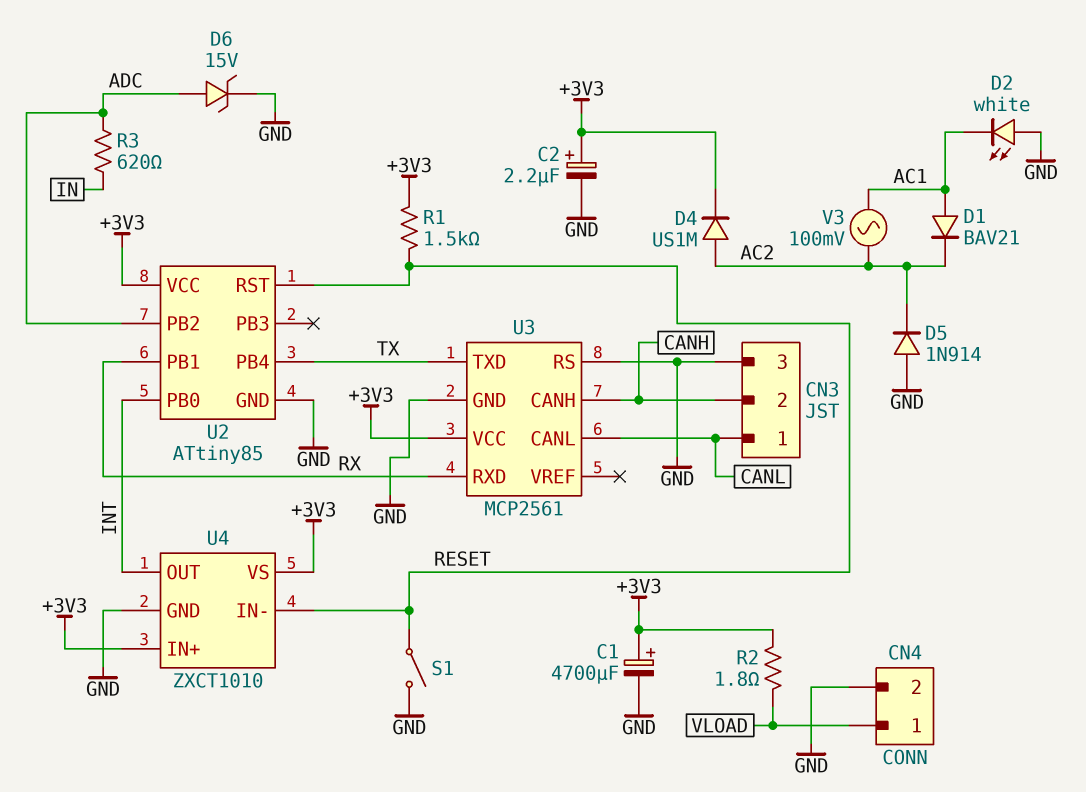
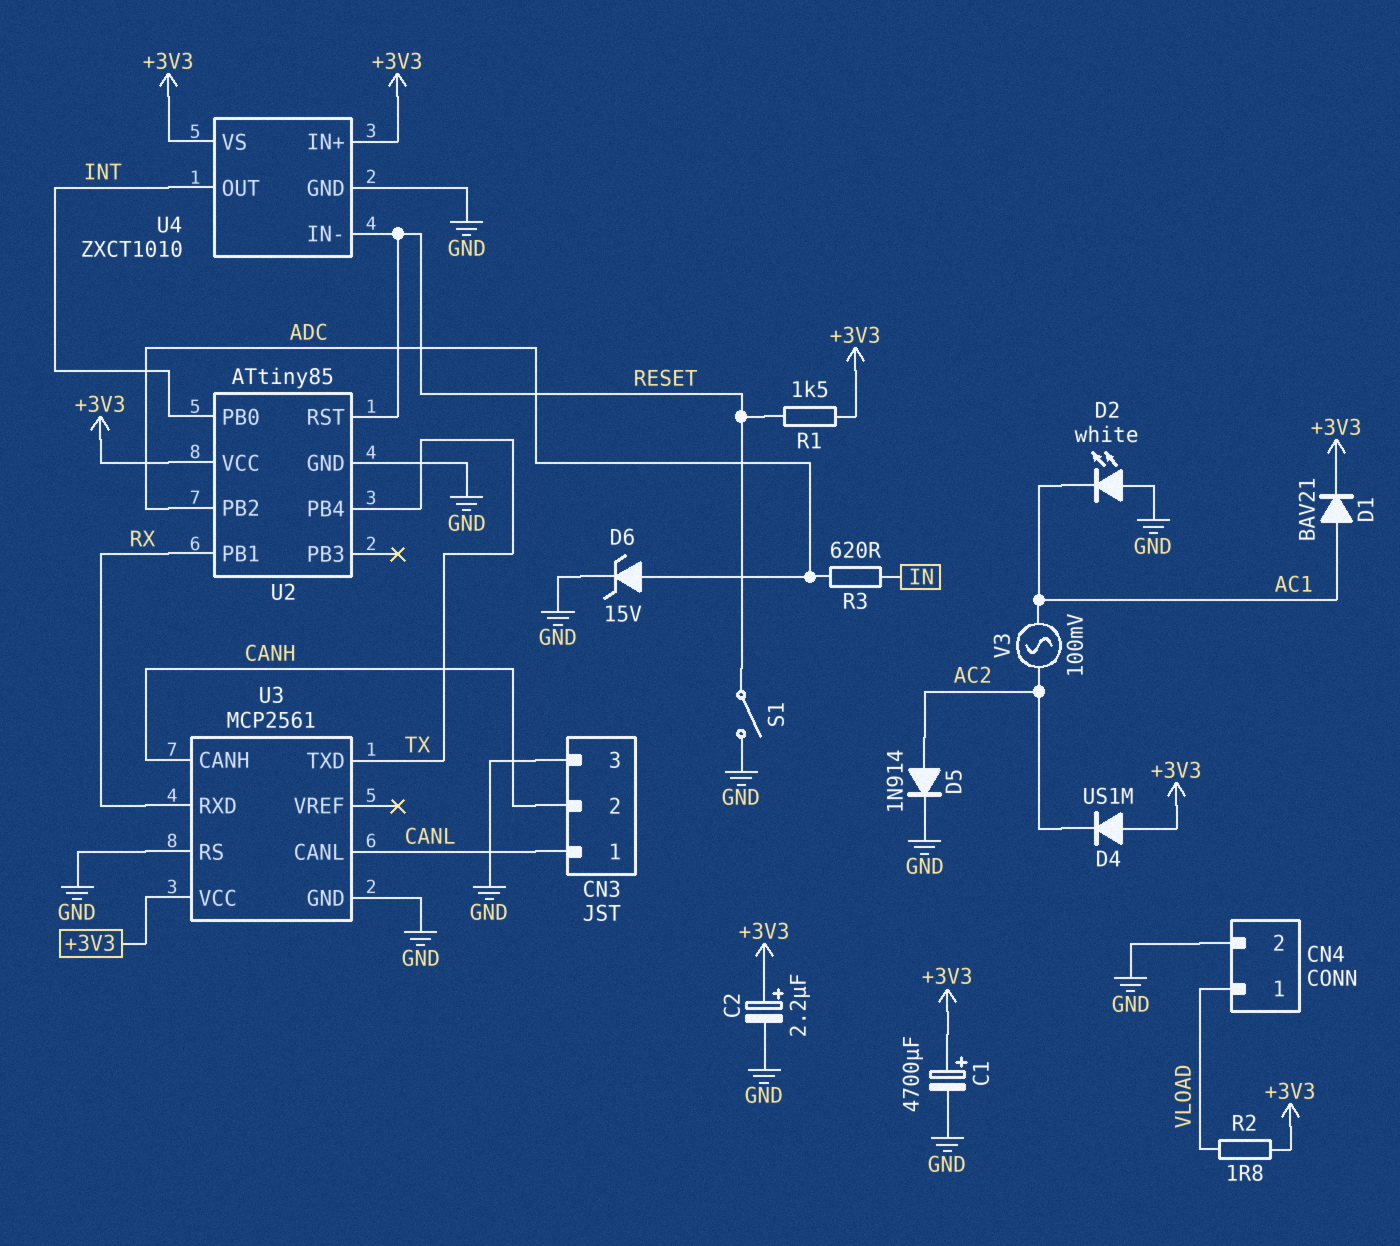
D1: diode BAV21 (A AC1, K AC2) -> diode BAV21 (A AC1, K +3V3)
D4: diode US1M (A AC2, K +3V3) -> diode US1M (A +3V3, K AC2)
D5: diode 1N914 (A GND, K AC2) -> diode 1N914 (A AC2, K GND)

